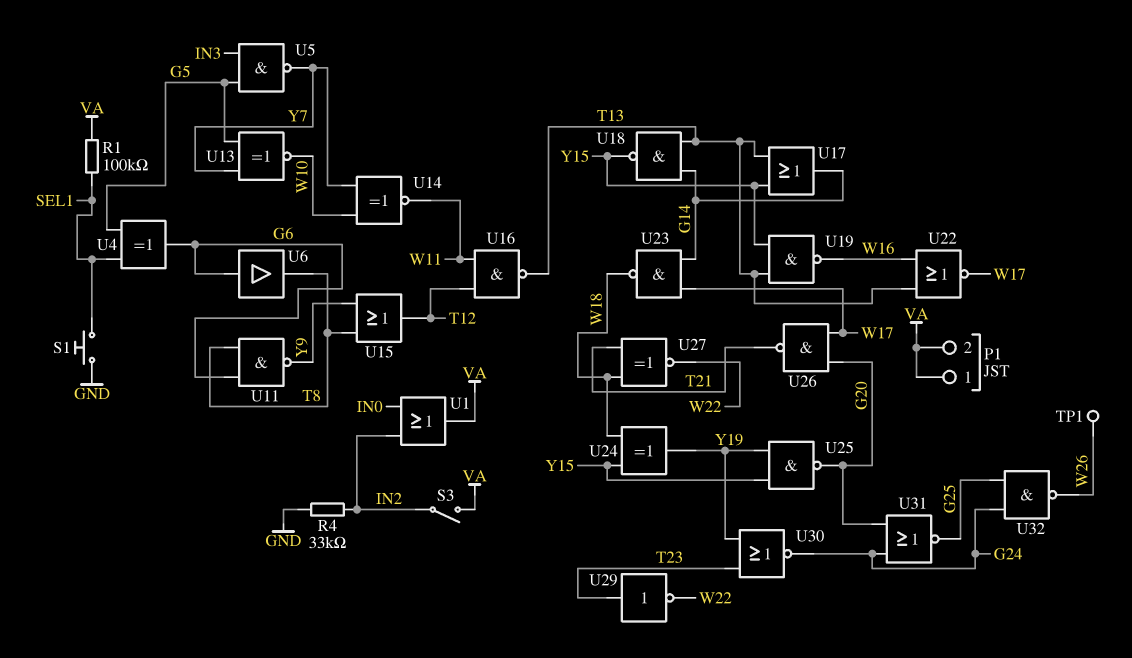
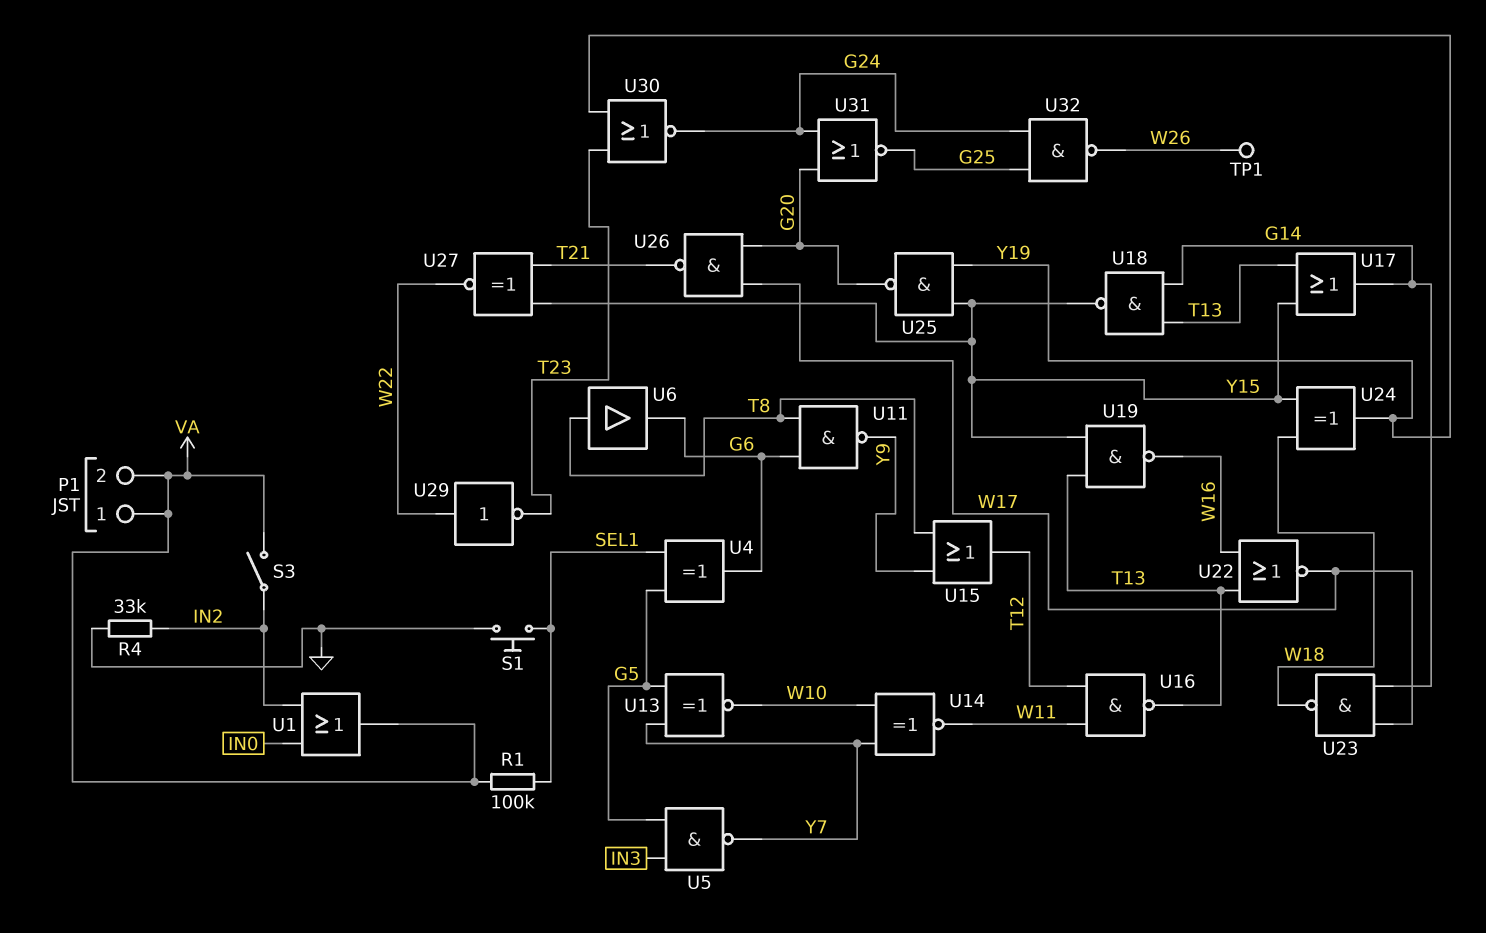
U6: buffer (in G6, out T8) -> buffer (in T8, out G6)
U27: XNOR (in T21, in W18, out W22) -> XNOR (in T21, in Y15, out W22)
U29: NOT (in T23, out W22) -> NOT (in W22, out T23)

